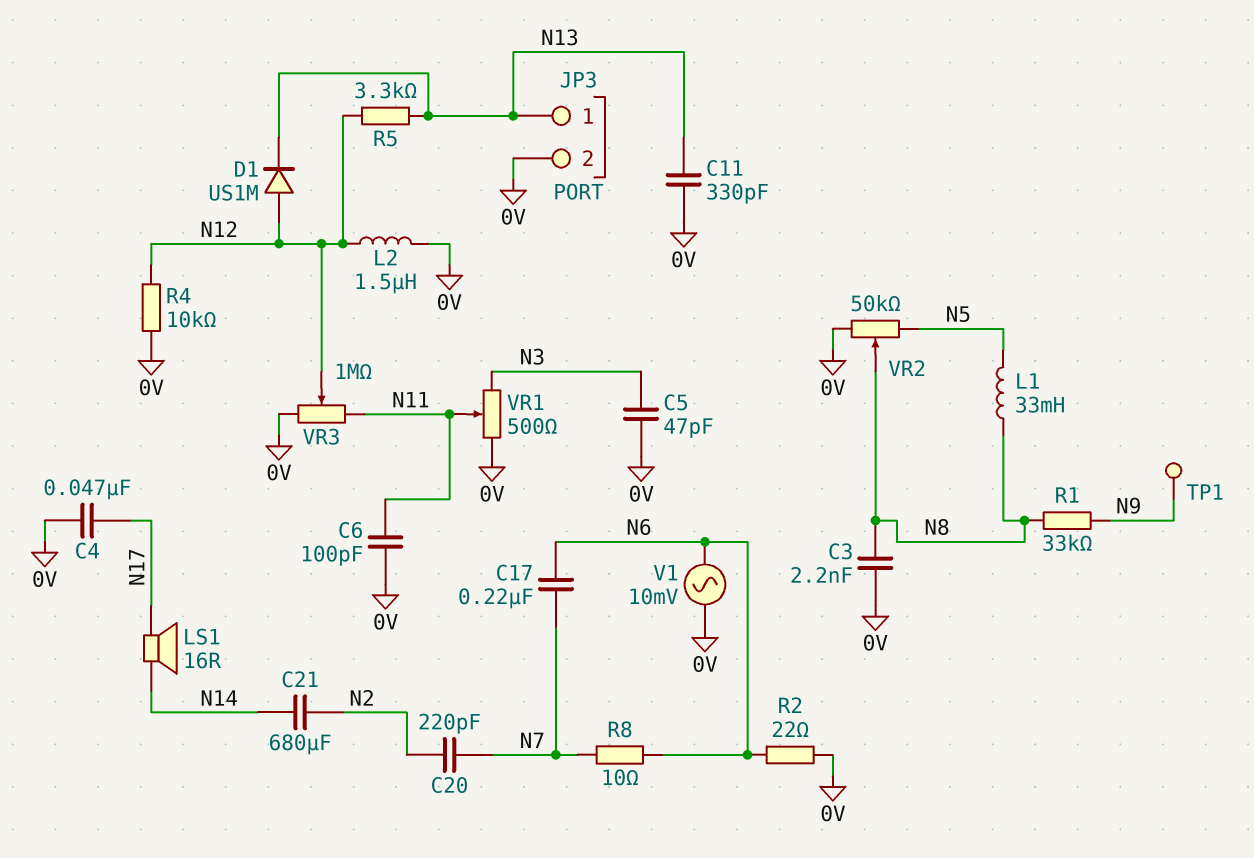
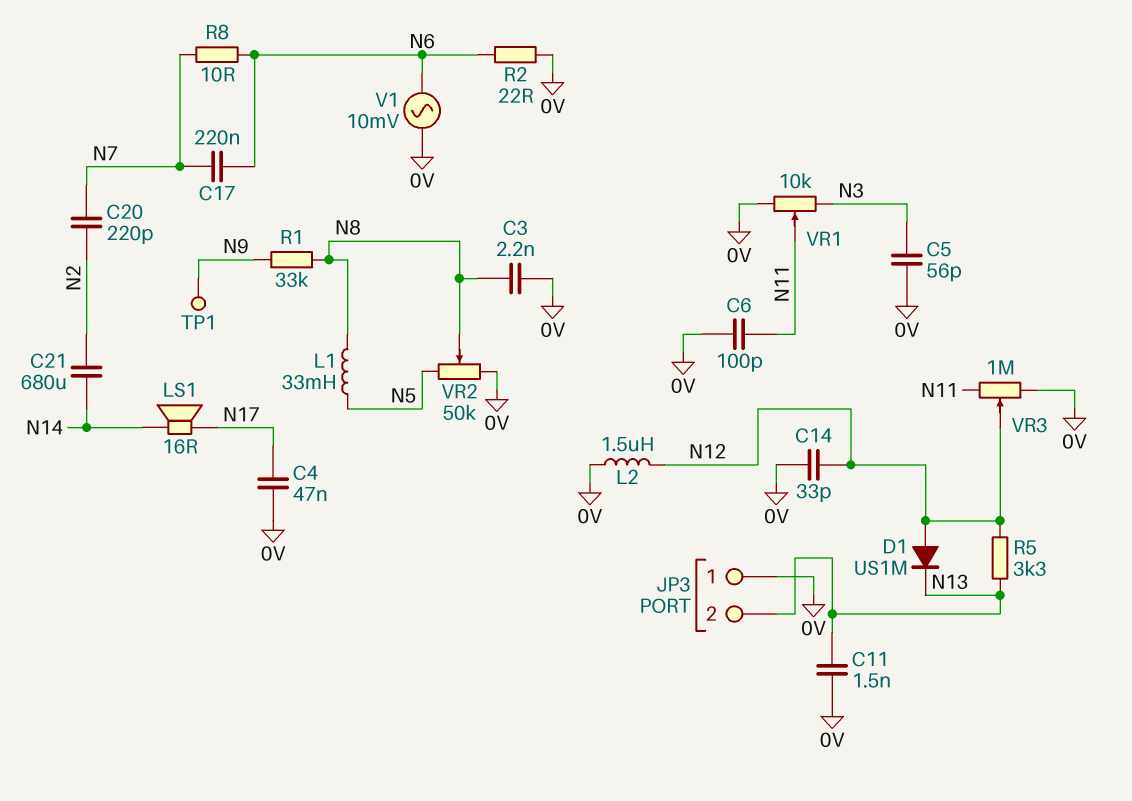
C5: 47pF (0V, N3) -> 56pF (0V, N3)
C11: 330pF (0V, N13) -> 1.5nF (0V, N13)
C14: none -> 33pF (0V, N12)
JP3 pin 1: N13 -> 0V
JP3 pin 2: 0V -> N13
R4: 10k (0V, N12) -> none
VR1: 500 (0V, N3, wiper N11) -> 10k (0V, N3, wiper N11)

